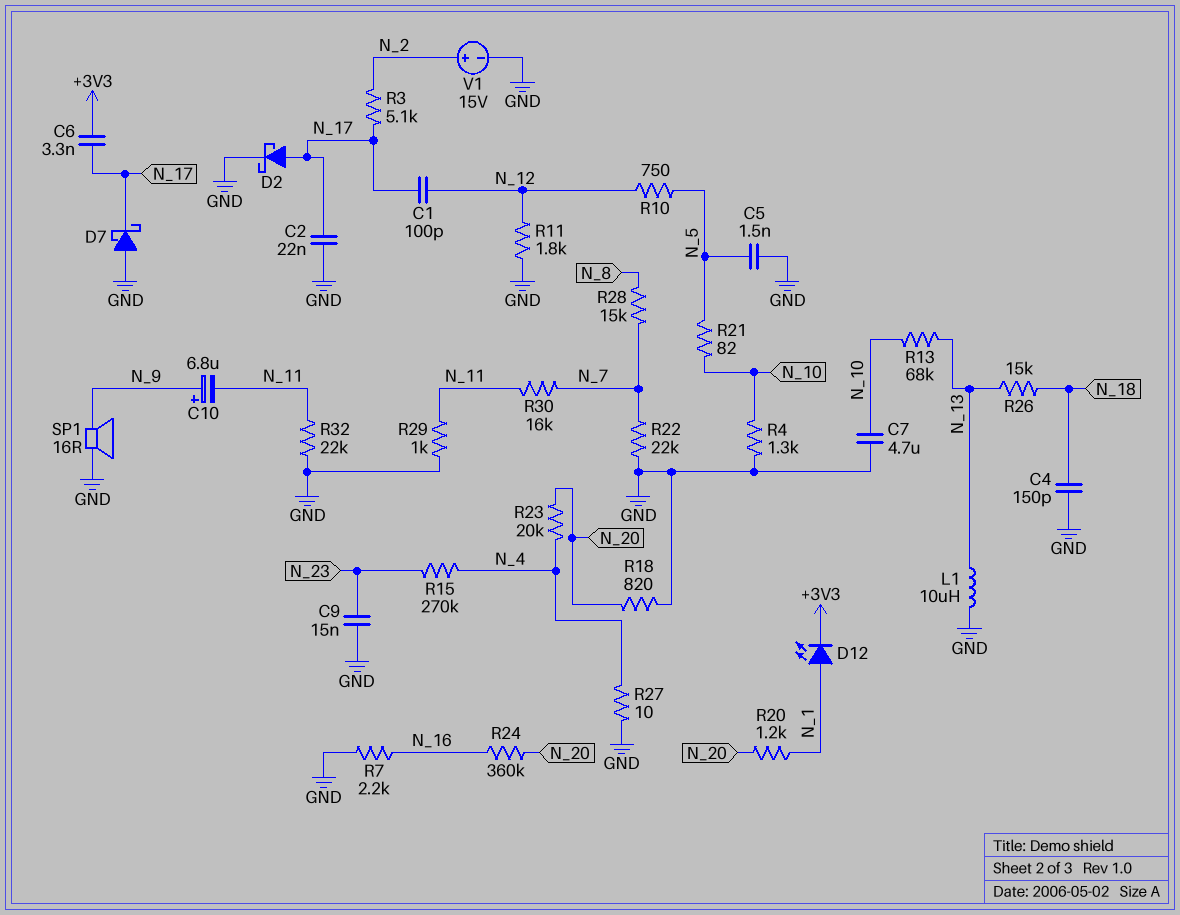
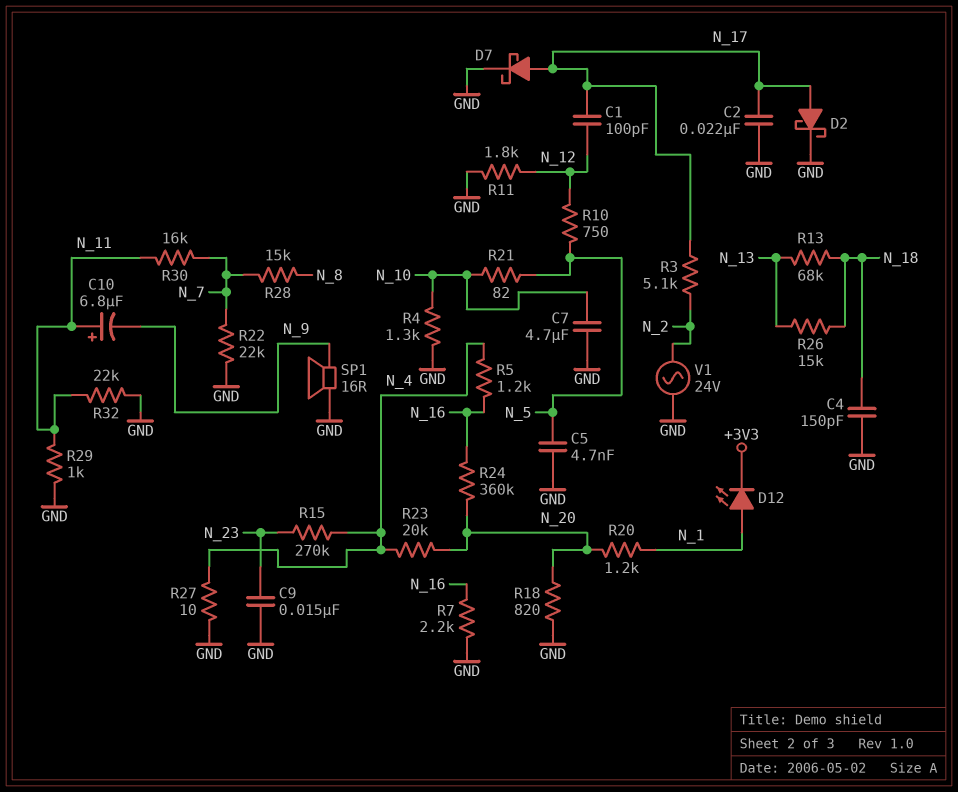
C5: 1.5nF (GND, N_5) -> 4.7nF (GND, N_5)
C6: 3.3nF (+3V3, N_17) -> none
C10: 6.8uF (plus N_9, minus N_11) -> 6.8uF (plus N_11, minus N_9)
D7: schottky (A GND, K N_17) -> schottky (A N_17, K GND)
L1: 10uH (GND, N_13) -> none
R5: none -> 1.2k (N_4, N_16)
R13: 68k (N_10, N_13) -> 68k (N_13, N_18)
V1: 15V (plus N_2, minus GND) -> AC 24V (GND, N_2)

